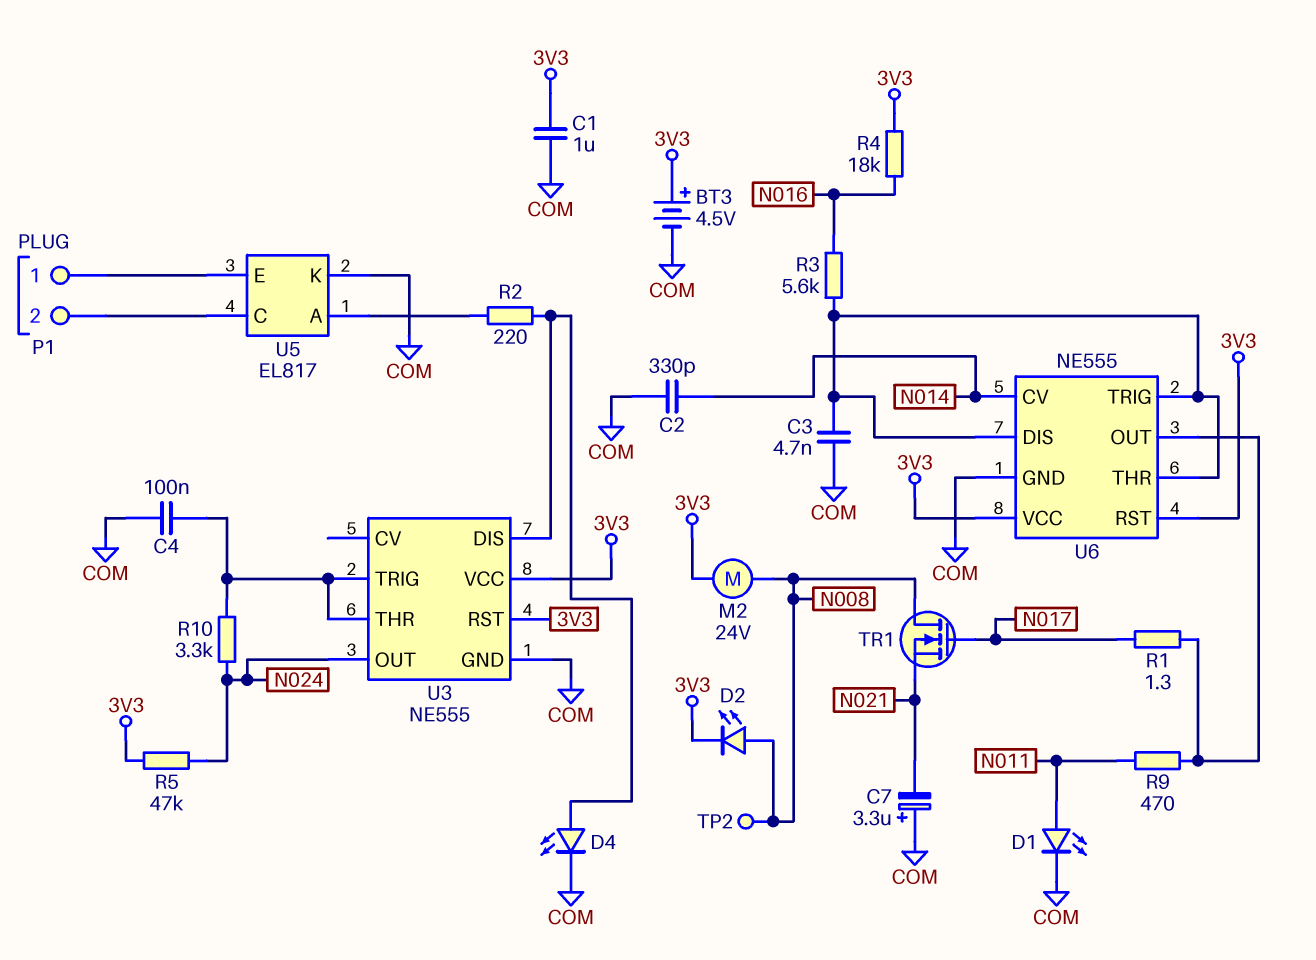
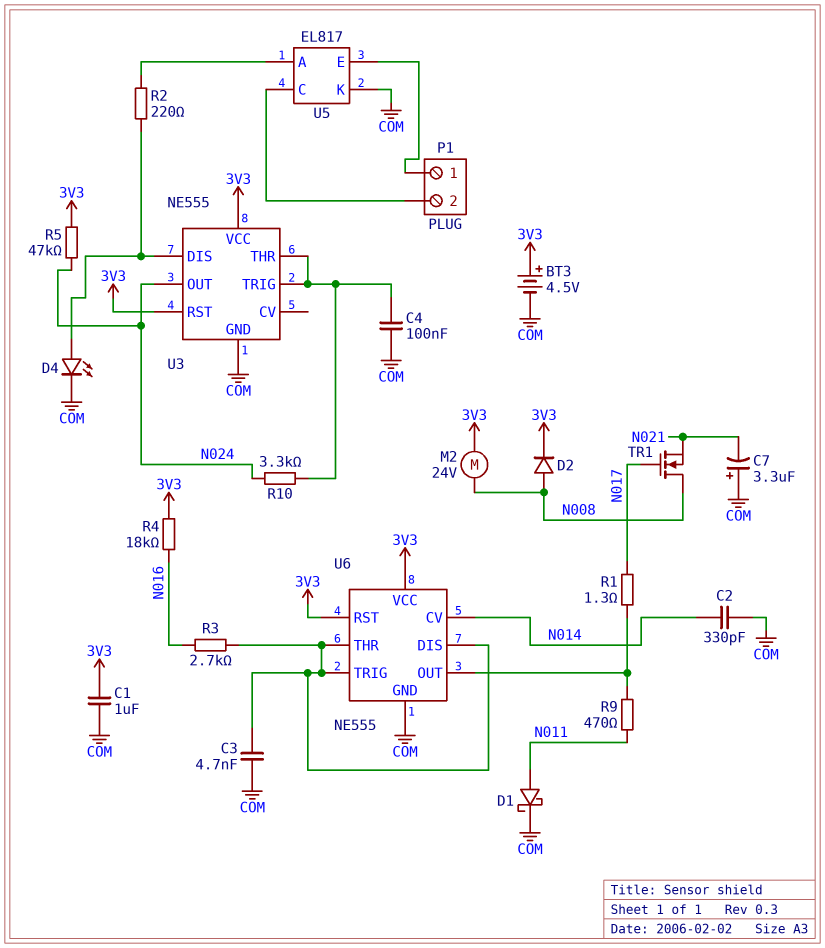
D1: LED (A N011, K COM) -> schottky (A N011, K COM)
D2: LED (A N008, K 3V3) -> diode (A N008, K 3V3)
R3: 5.6k (N016, U6/DIS) -> 2.7k (N016, U6/DIS)
TP2: test point (N008) -> none

